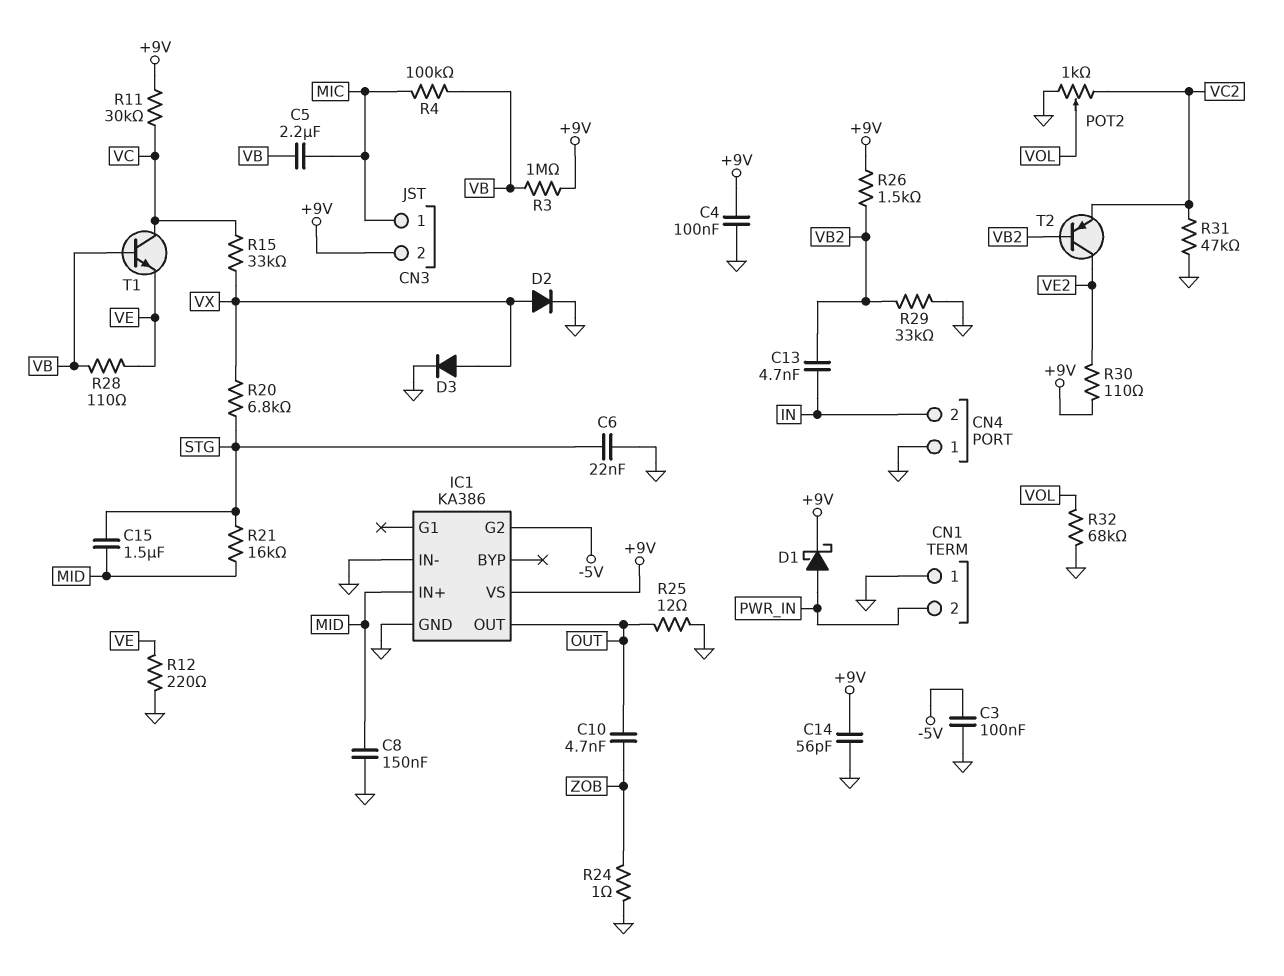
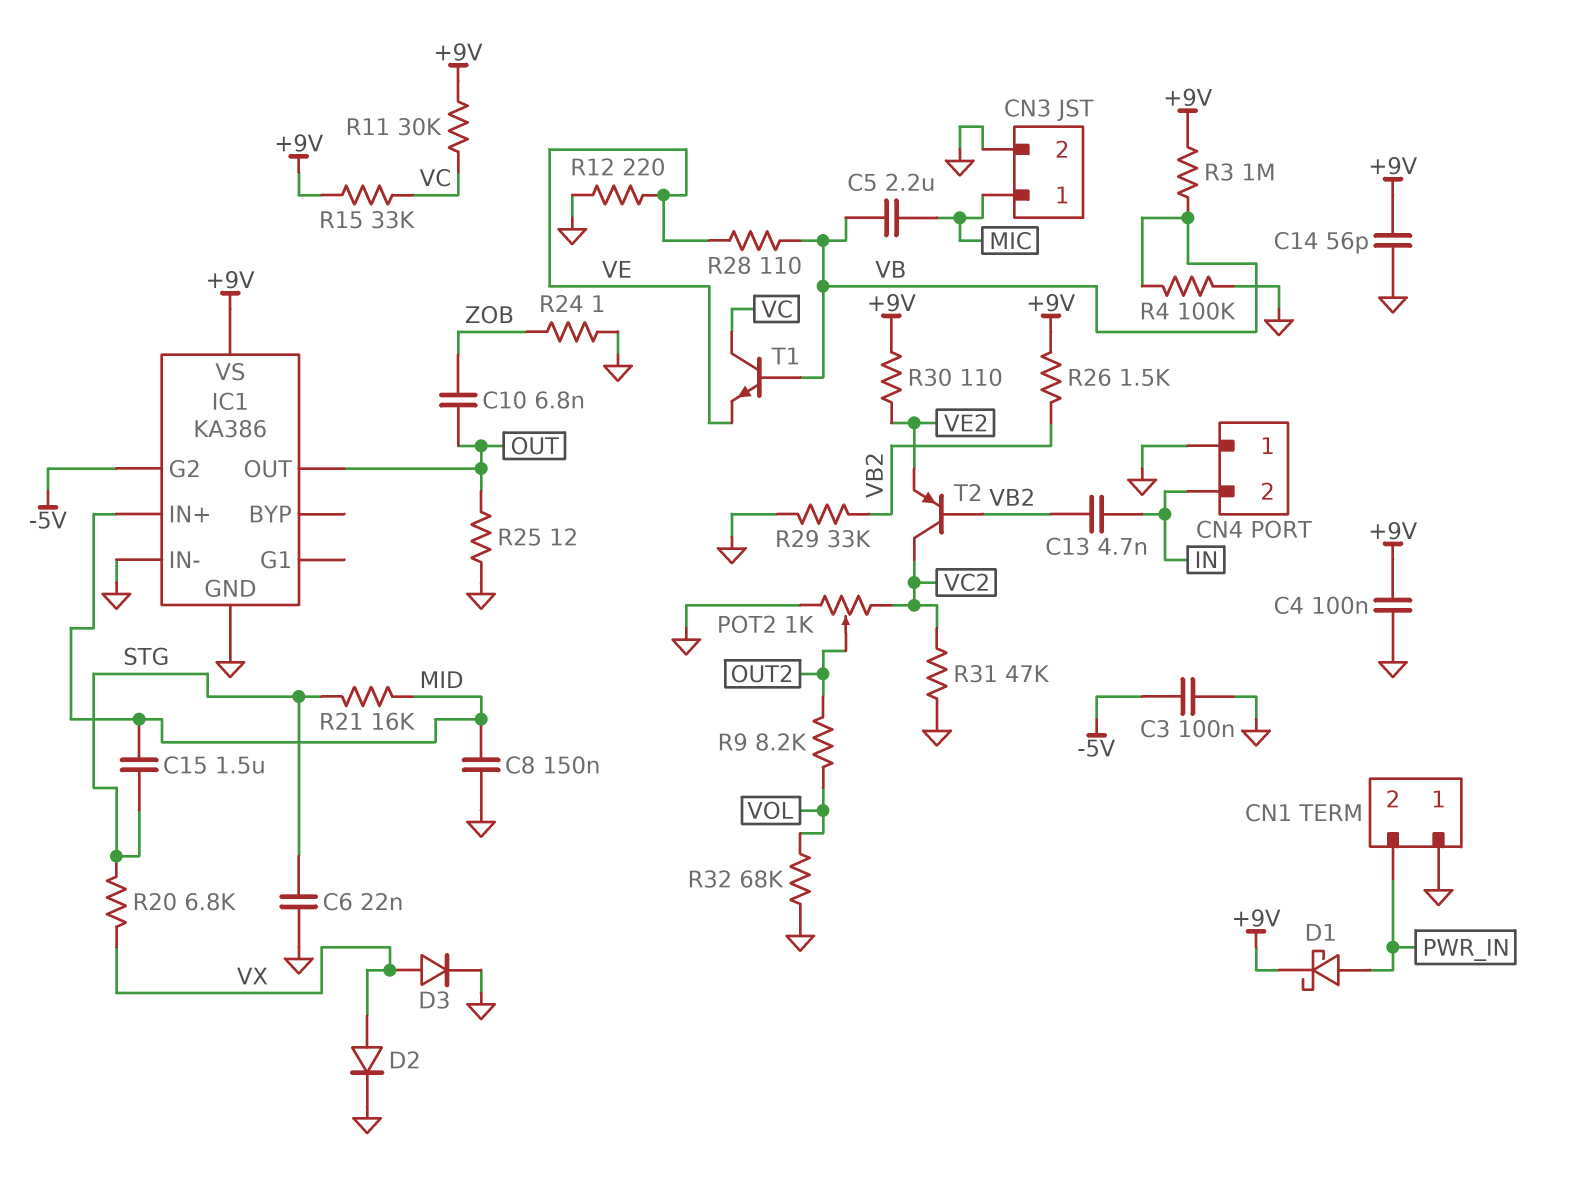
C10: 4.7nF (OUT, ZOB) -> 6.8nF (OUT, ZOB)
CN3 pin 2: +9V -> GND
POT2: 1k (GND, VC2, wiper VOL) -> 1k (GND, VC2, wiper OUT2)
R4: 100k (MIC, VB) -> 100k (GND, VB)
R9: none -> 8.2k (OUT2, VOL)
R15: 33k (VC, VX) -> 33k (+9V, VC)
T2: PNP (B VB2, C VE2, E VC2) -> PNP (B VB2, C VC2, E VE2)

